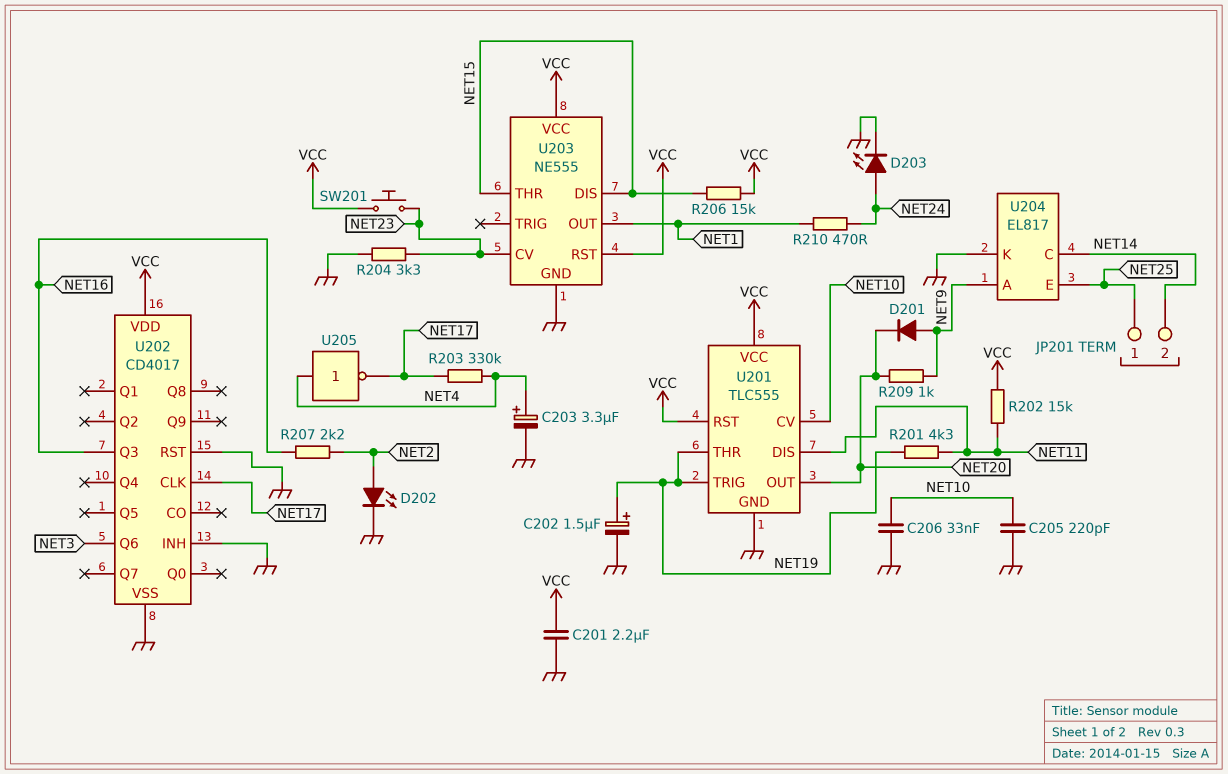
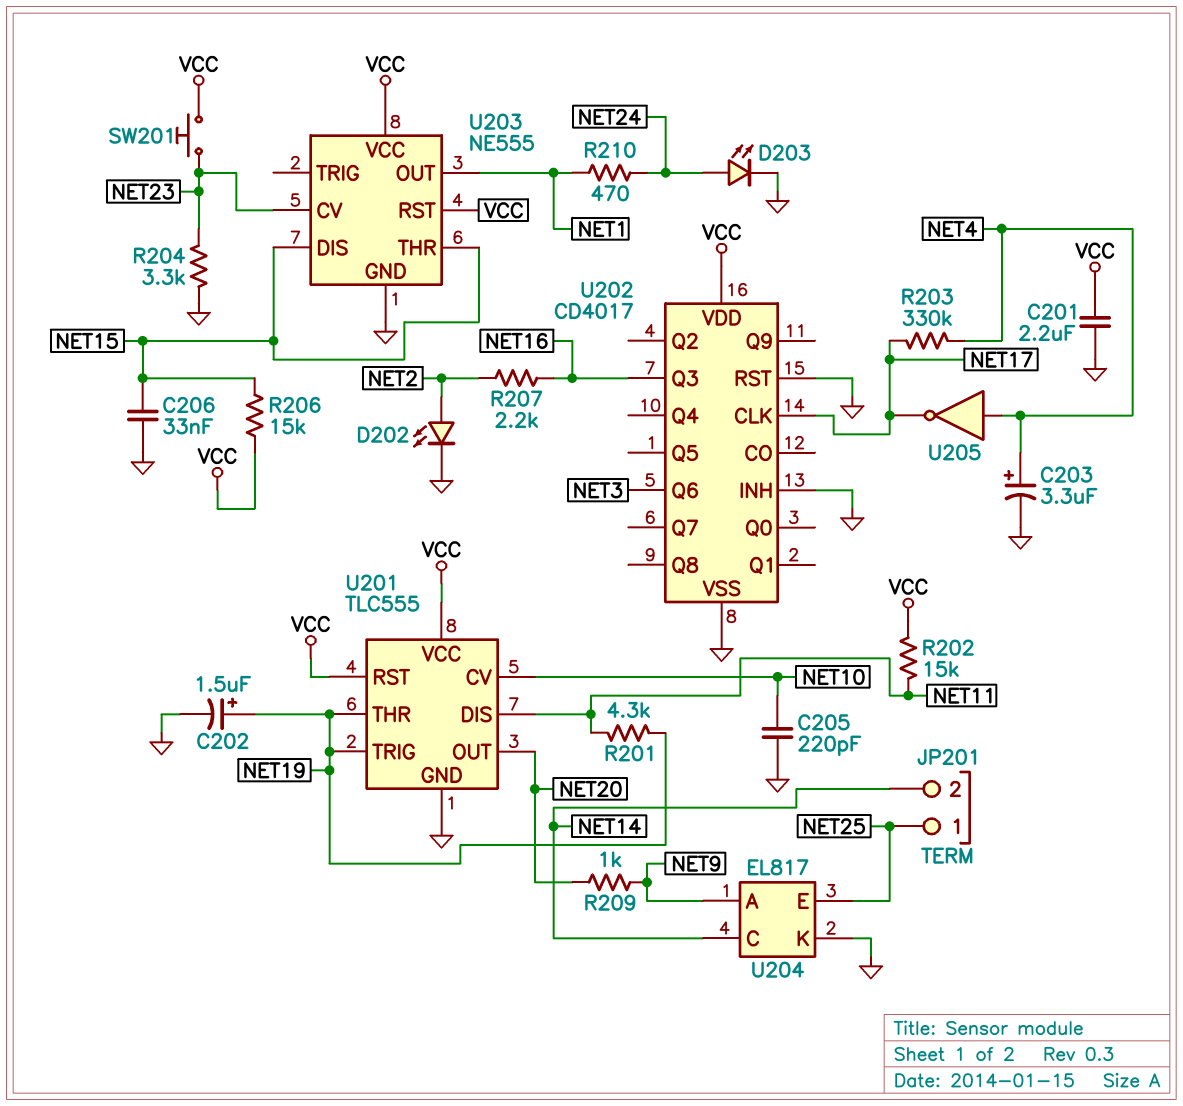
C206: 33nF (GND, NET10) -> 33nF (GND, NET15)
D201: diode (A NET9, K NET20) -> none

